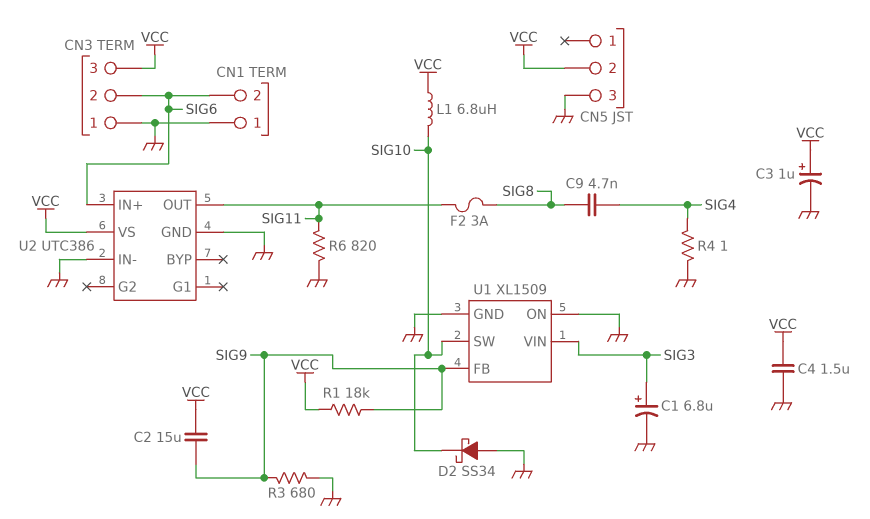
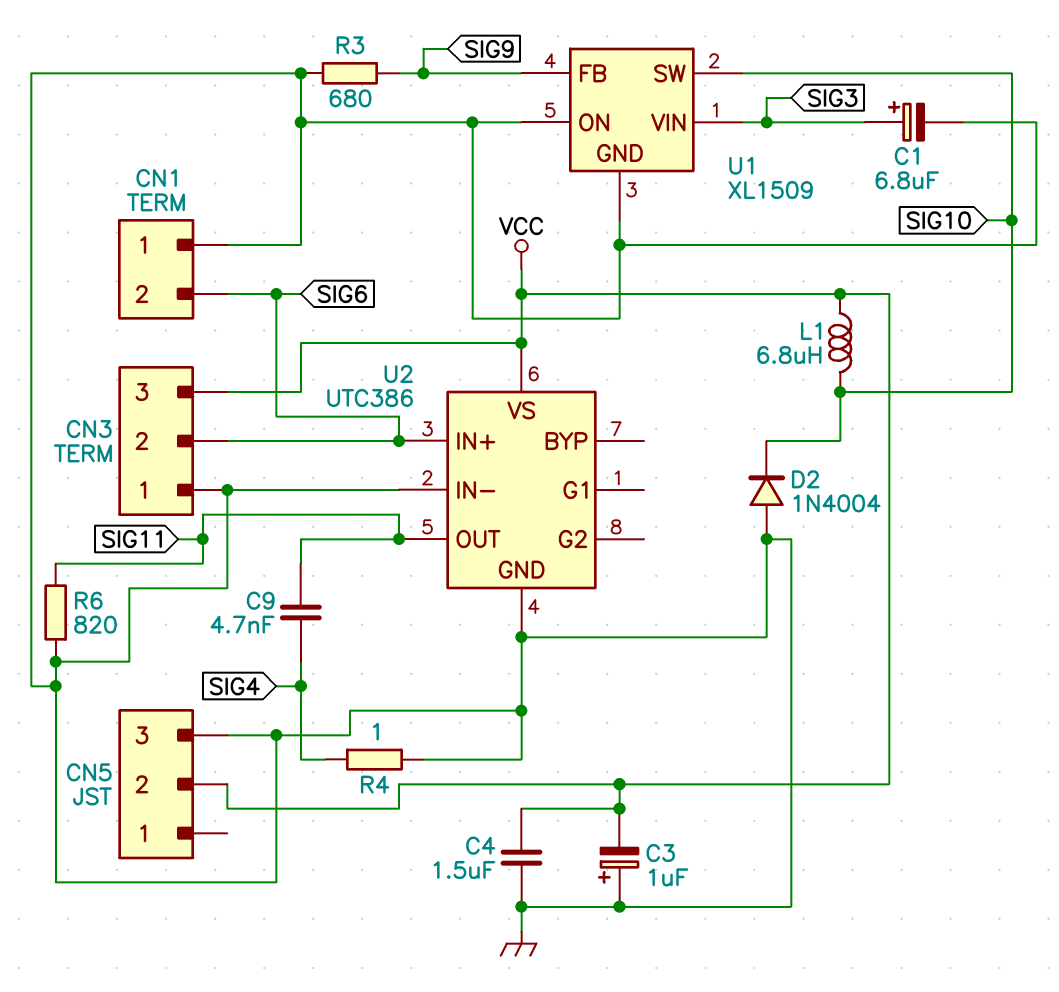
C2: 15uF (SIG9, VCC) -> none
C3: 1uF (plus VCC, minus GND) -> 1uF (plus GND, minus VCC)
C9: 4.7nF (SIG4, SIG8) -> 4.7nF (SIG4, SIG11)
D2: schottky SS34 (A GND, K SIG10) -> diode 1N4004 (A GND, K SIG10)
F2: 3A (SIG8, SIG11) -> none
R1: 18k (SIG9, VCC) -> none

